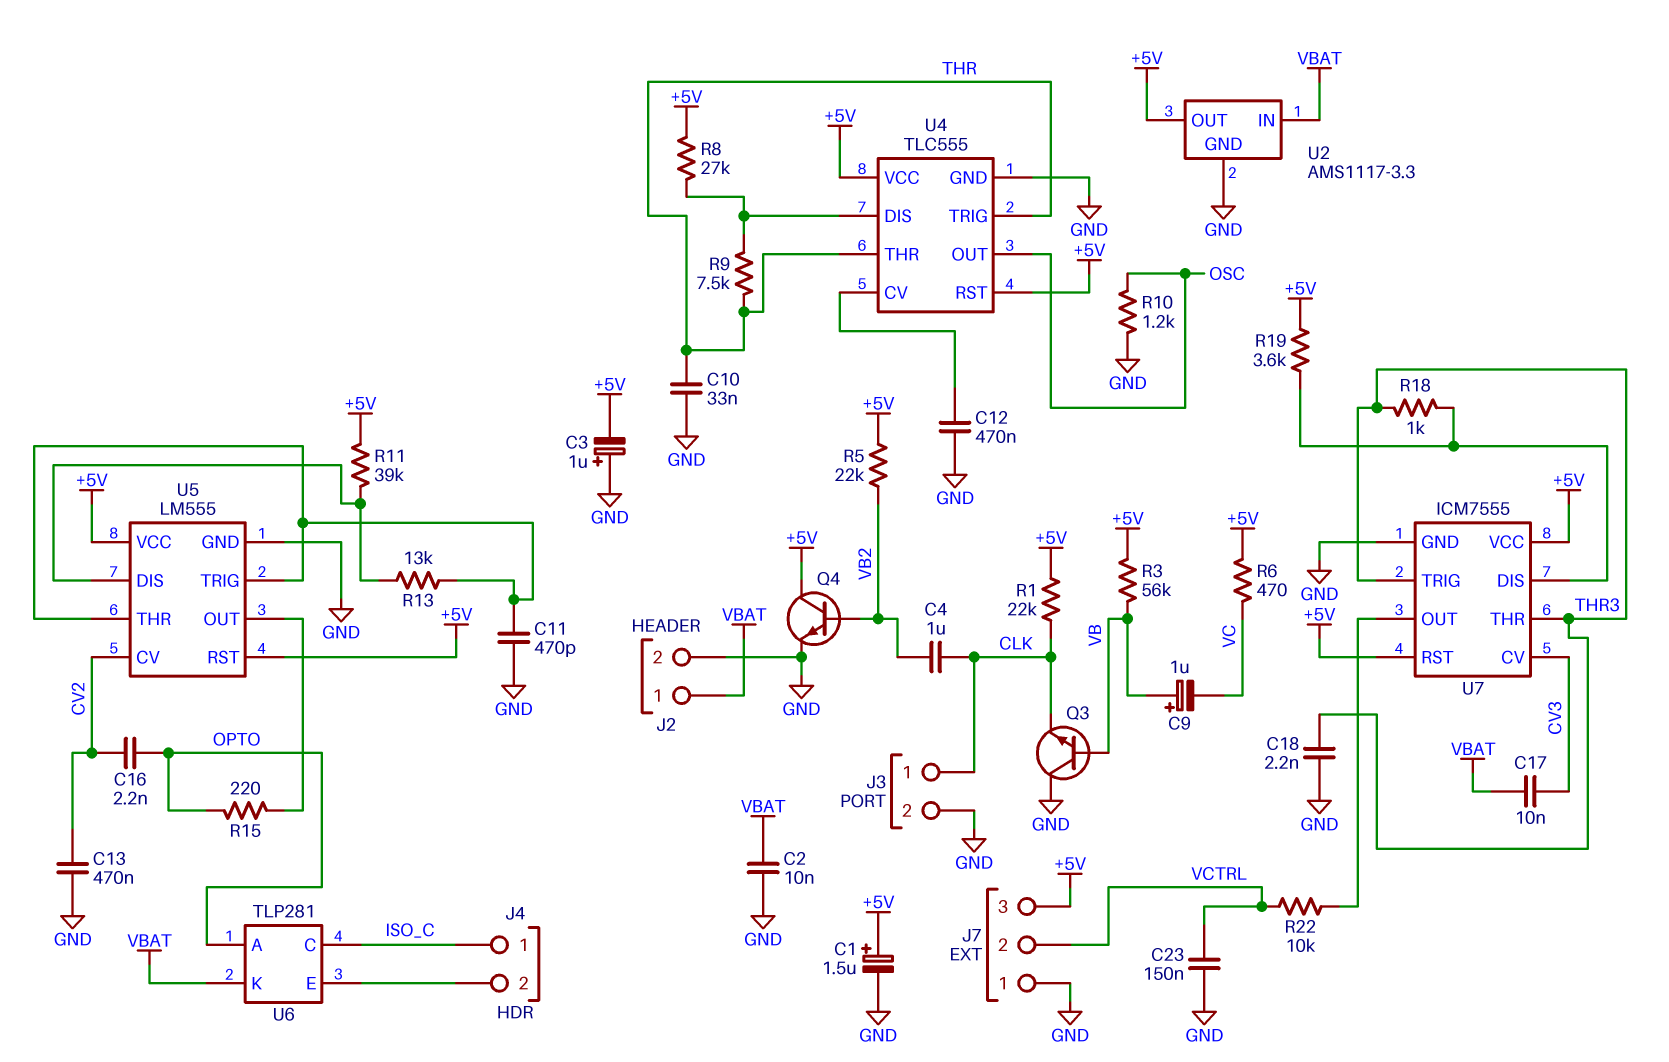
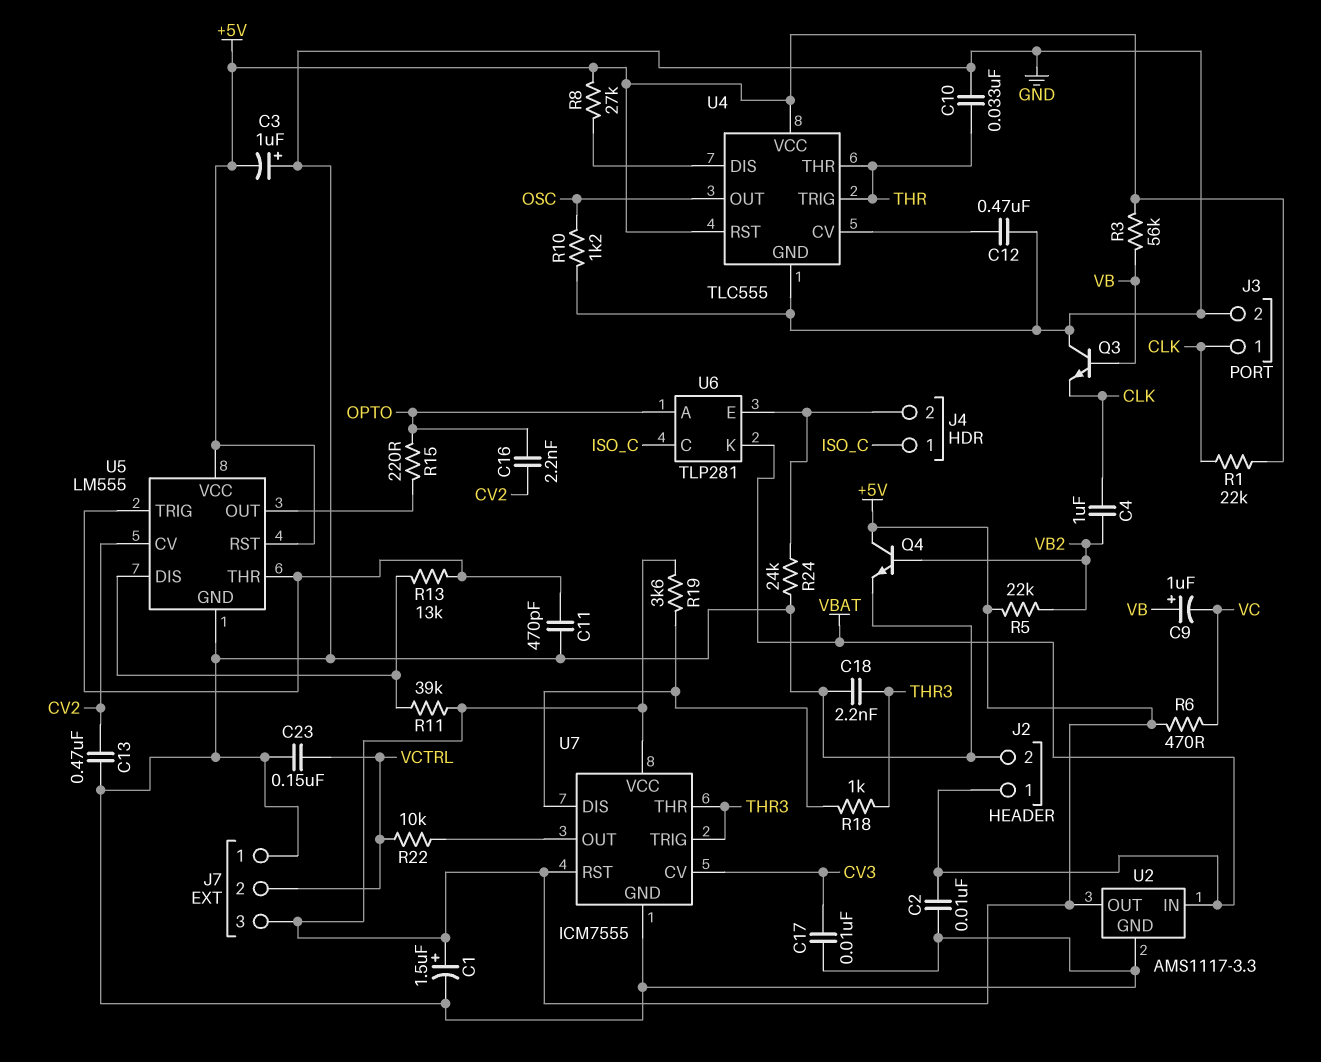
C17: 10nF (CV3, VBAT) -> 10nF (CV3, GND)
R9: 7.5k (THR, U4/DIS) -> none
R24: none -> 24k (GND, J4/2)

